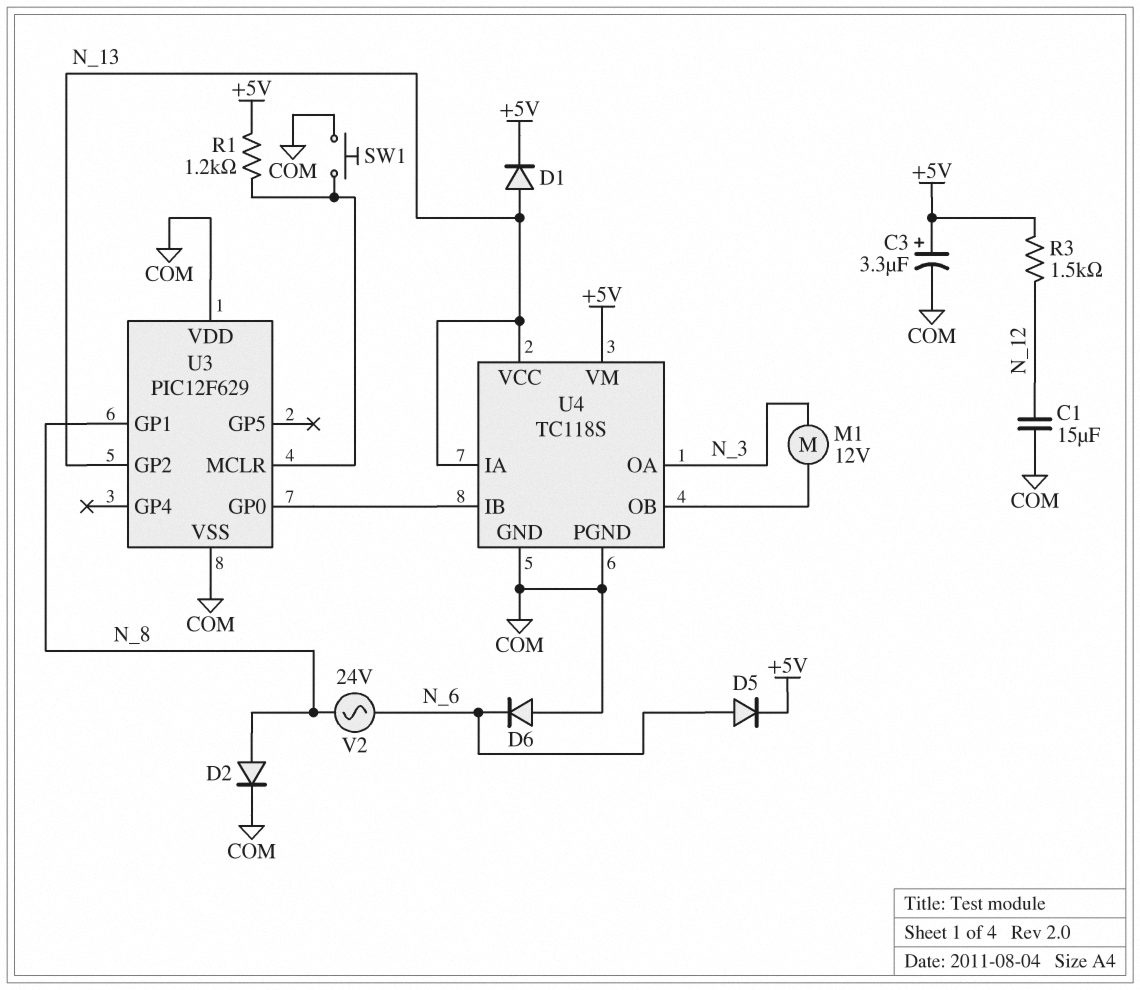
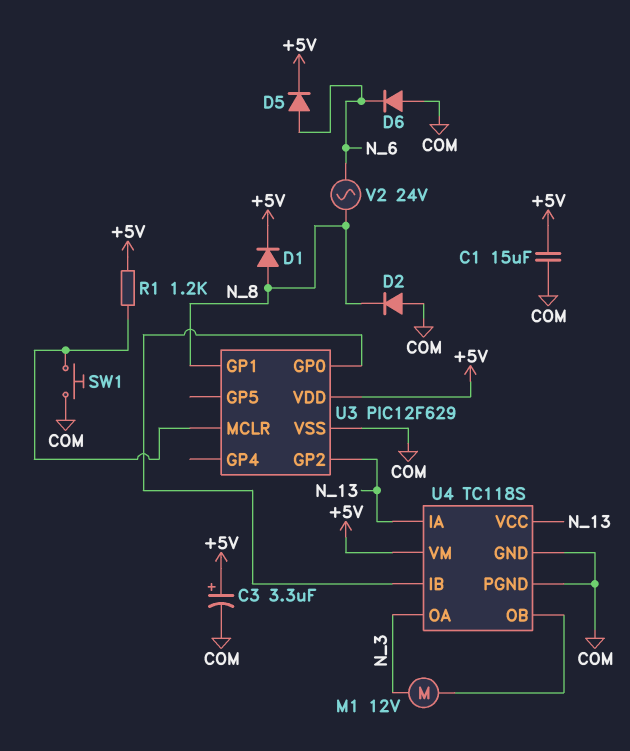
C1: 15uF (COM, N_12) -> 15uF (+5V, COM)
D1: diode (A N_13, K +5V) -> diode (A N_8, K +5V)
D2: diode (A N_8, K COM) -> diode (A COM, K N_8)
R3: 1.5k (+5V, N_12) -> none
U3 pin VDD: COM -> +5V

